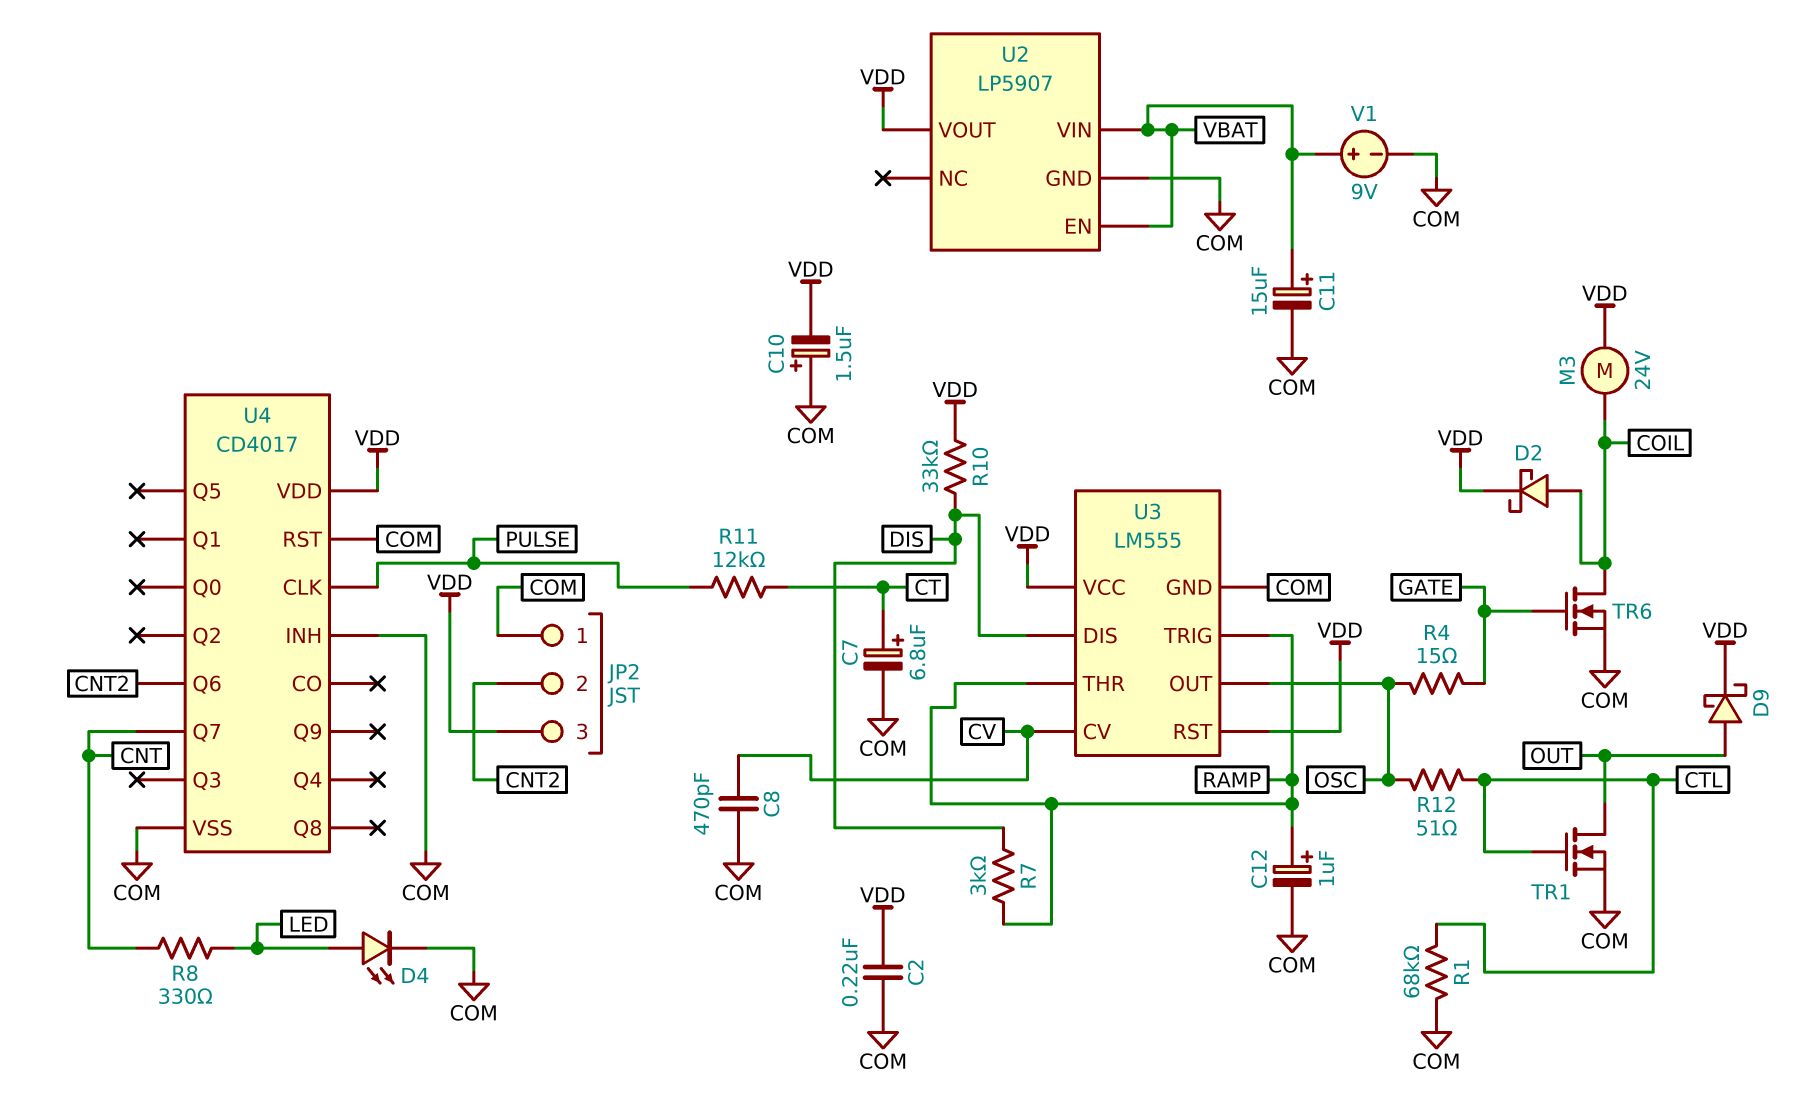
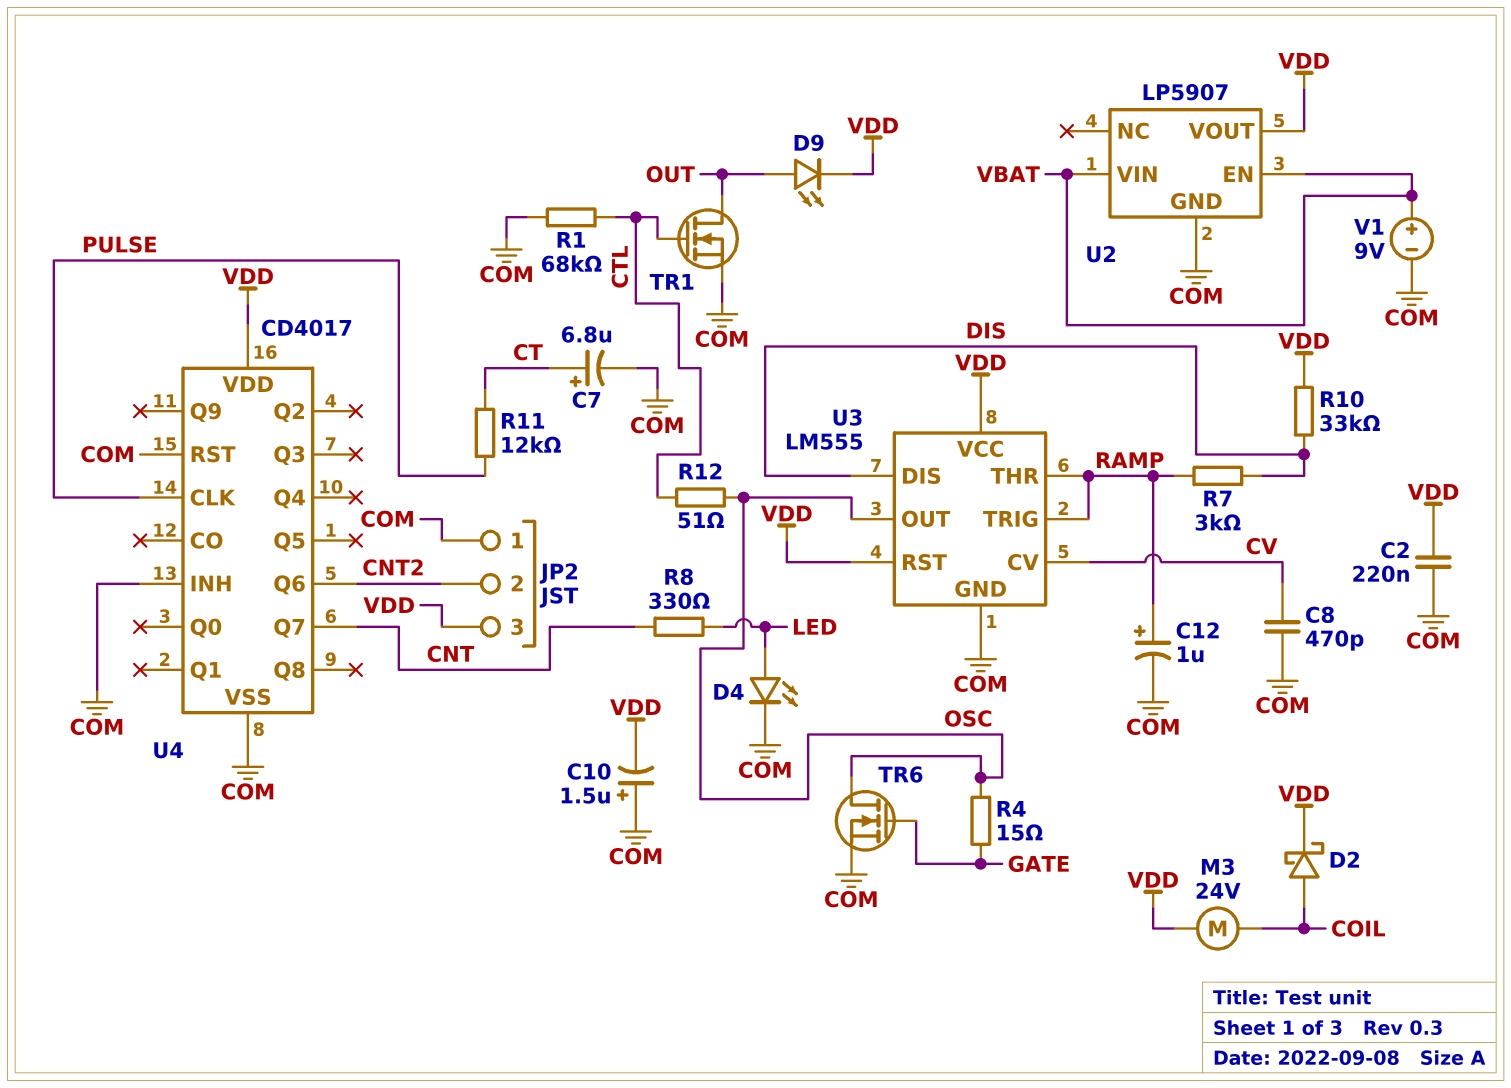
C11: 15uF (plus VBAT, minus COM) -> none
D9: schottky (A OUT, K VDD) -> LED (A OUT, K VDD)
TR6: NMOS (G GATE, D COIL, S COM) -> NMOS (G GATE, D OSC, S COM)

